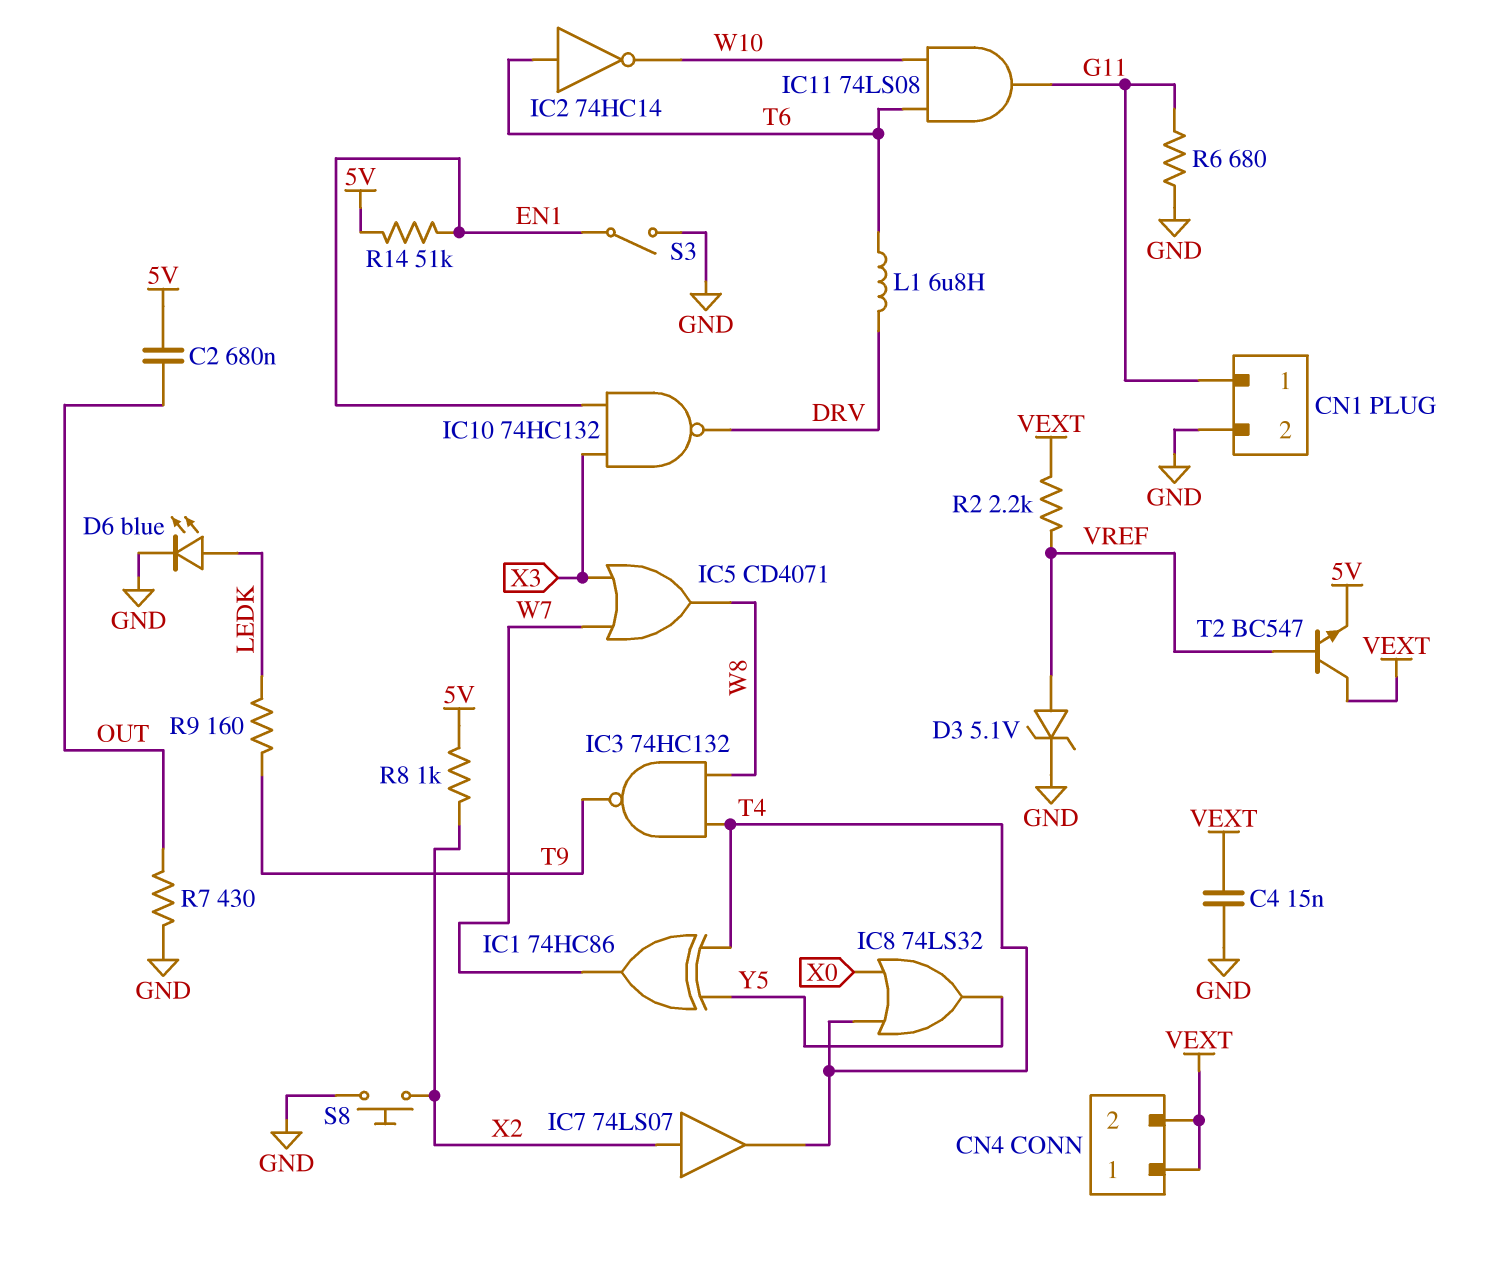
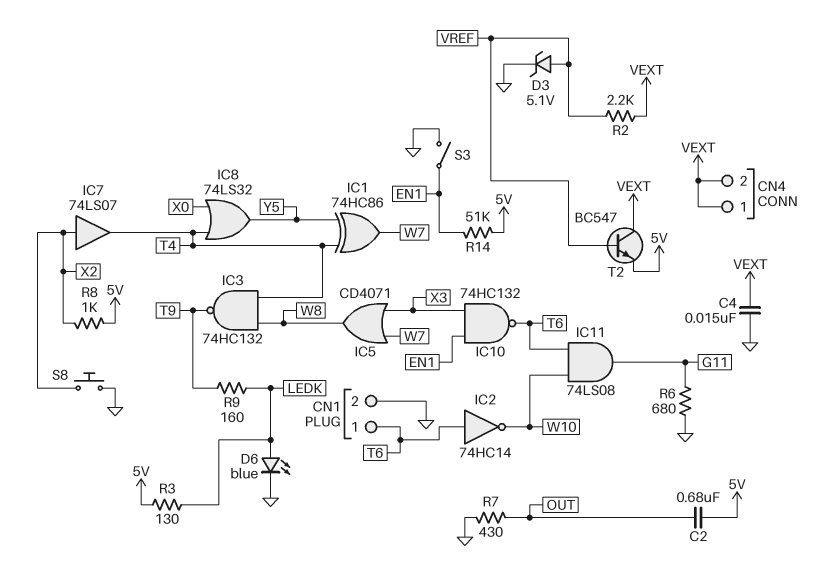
CN1 pin 1: G11 -> T6
IC10: NAND 74HC132 (in EN1, in X3, out DRV) -> NAND 74HC132 (in EN1, in X3, out T6)
L1: 6.8uH (DRV, T6) -> none
R3: none -> 130 (5V, LEDK)

